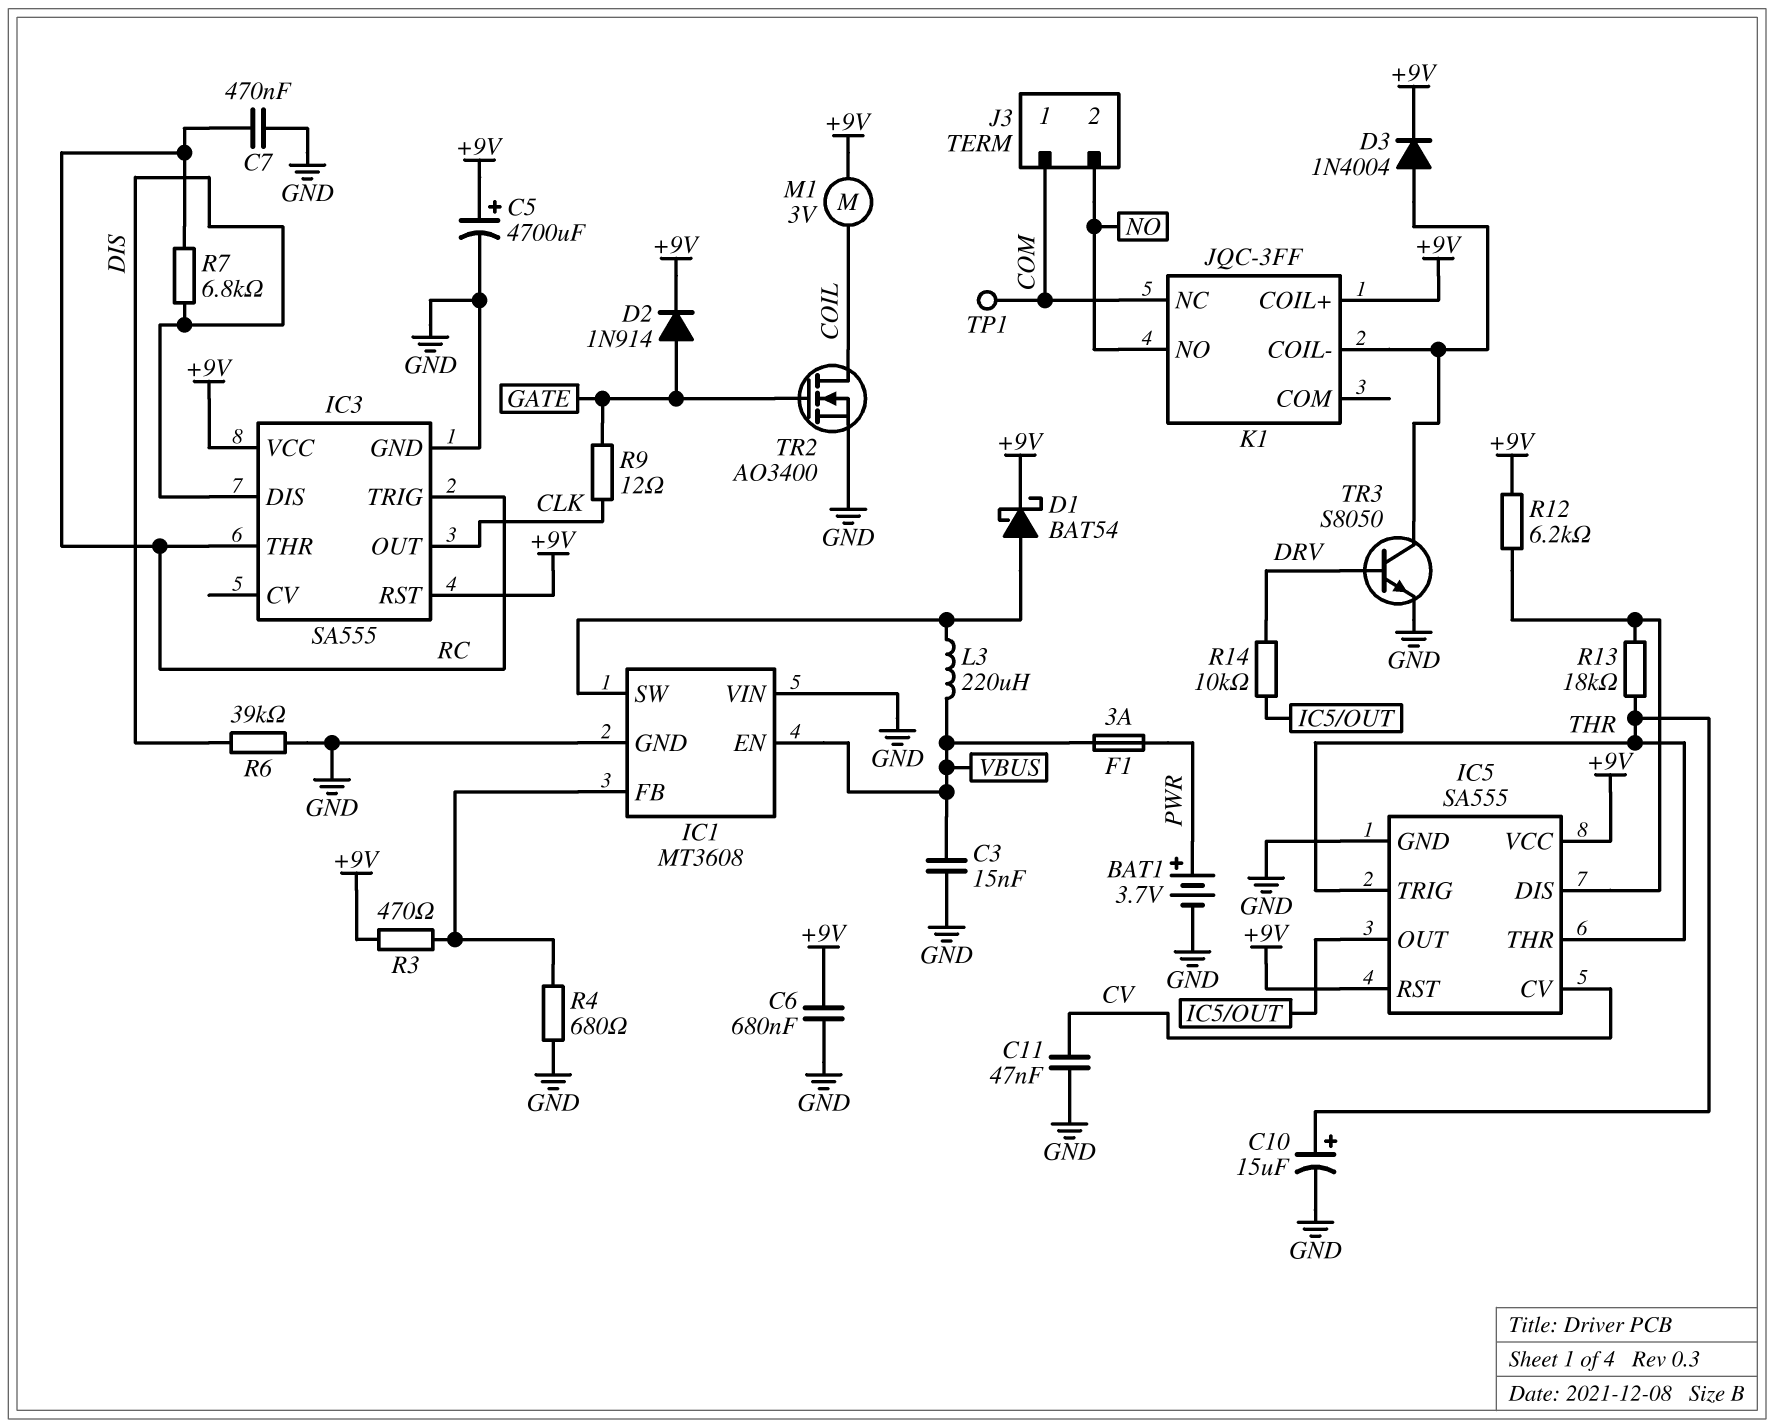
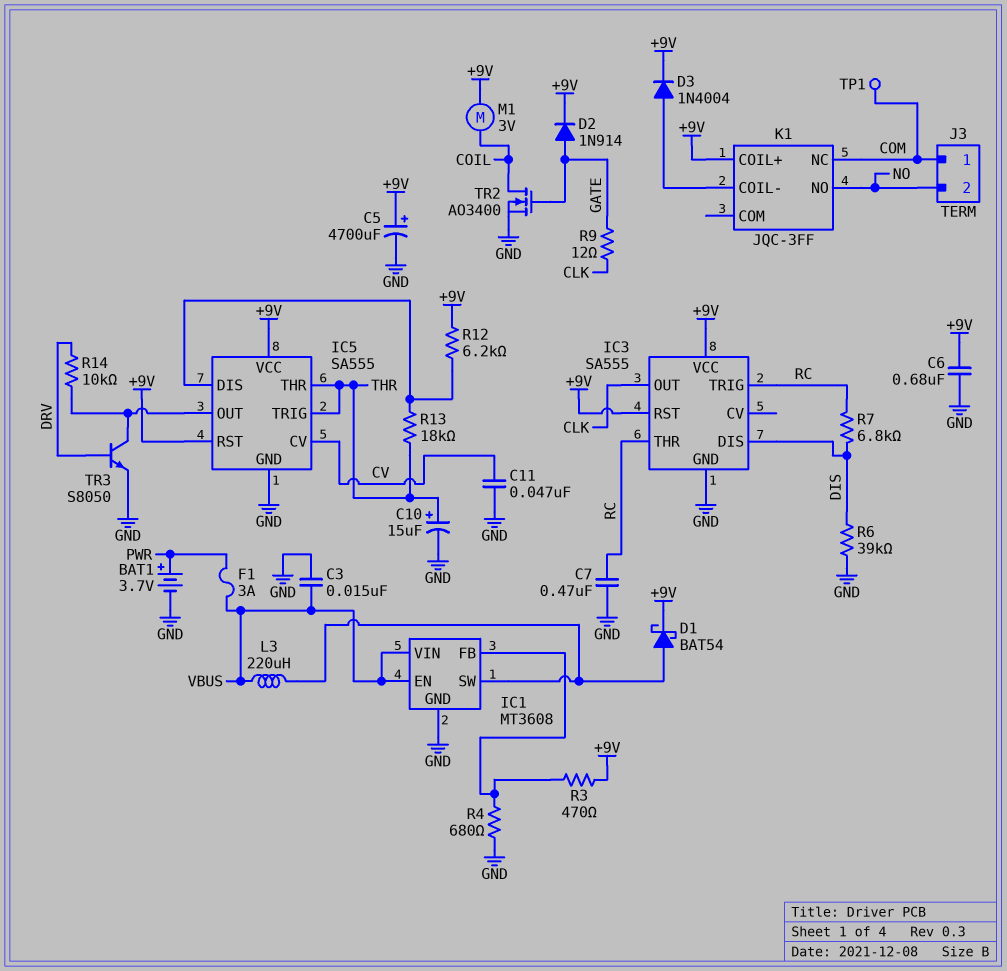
IC1 pin VIN: GND -> VBUS
TR3: NPN S8050 (B DRV, C K1/COIL-, E GND) -> NPN S8050 (B DRV, C IC5/OUT, E GND)

